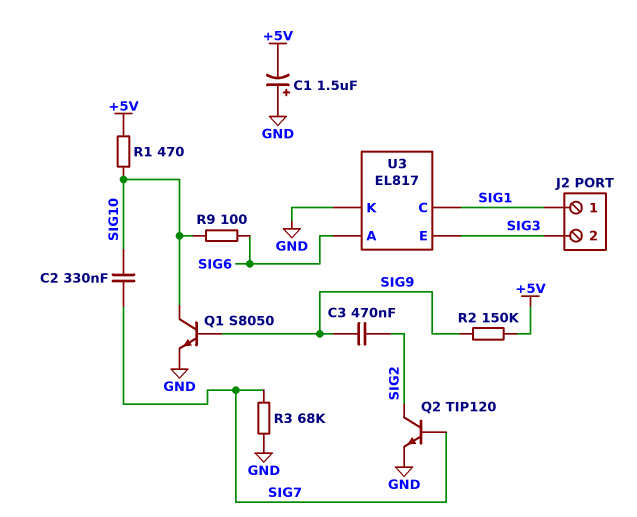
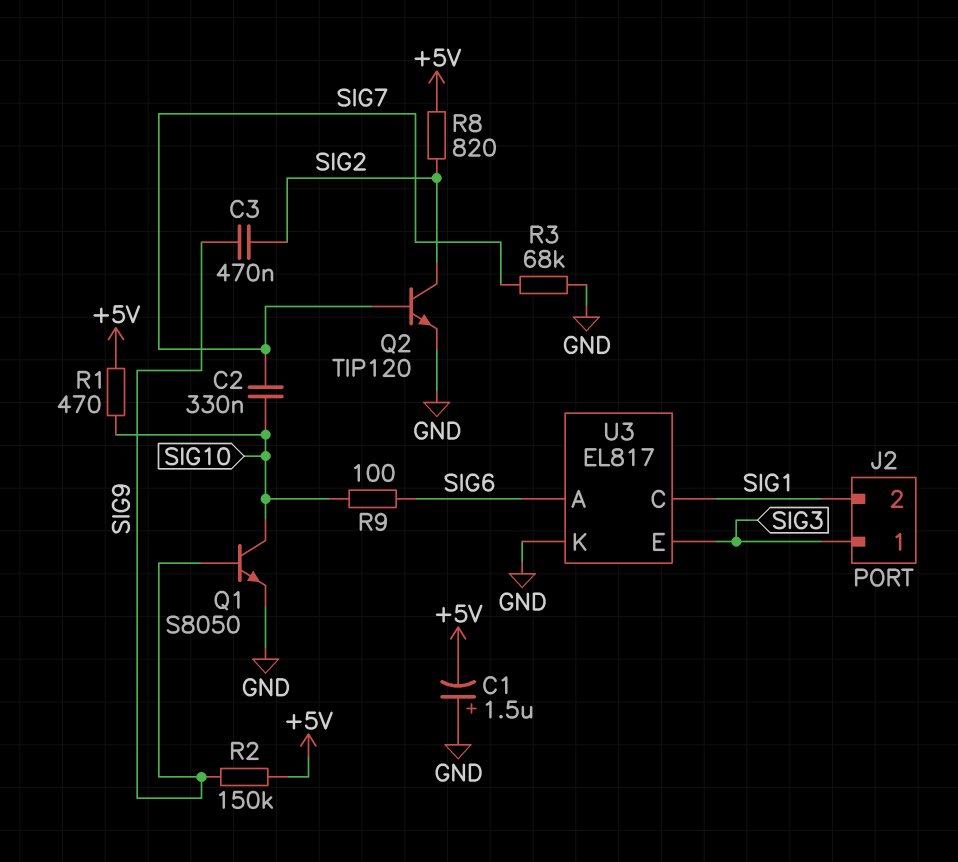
J2 pin 1: SIG1 -> SIG3
J2 pin 2: SIG3 -> SIG1
R8: none -> 820 (+5V, SIG2)

